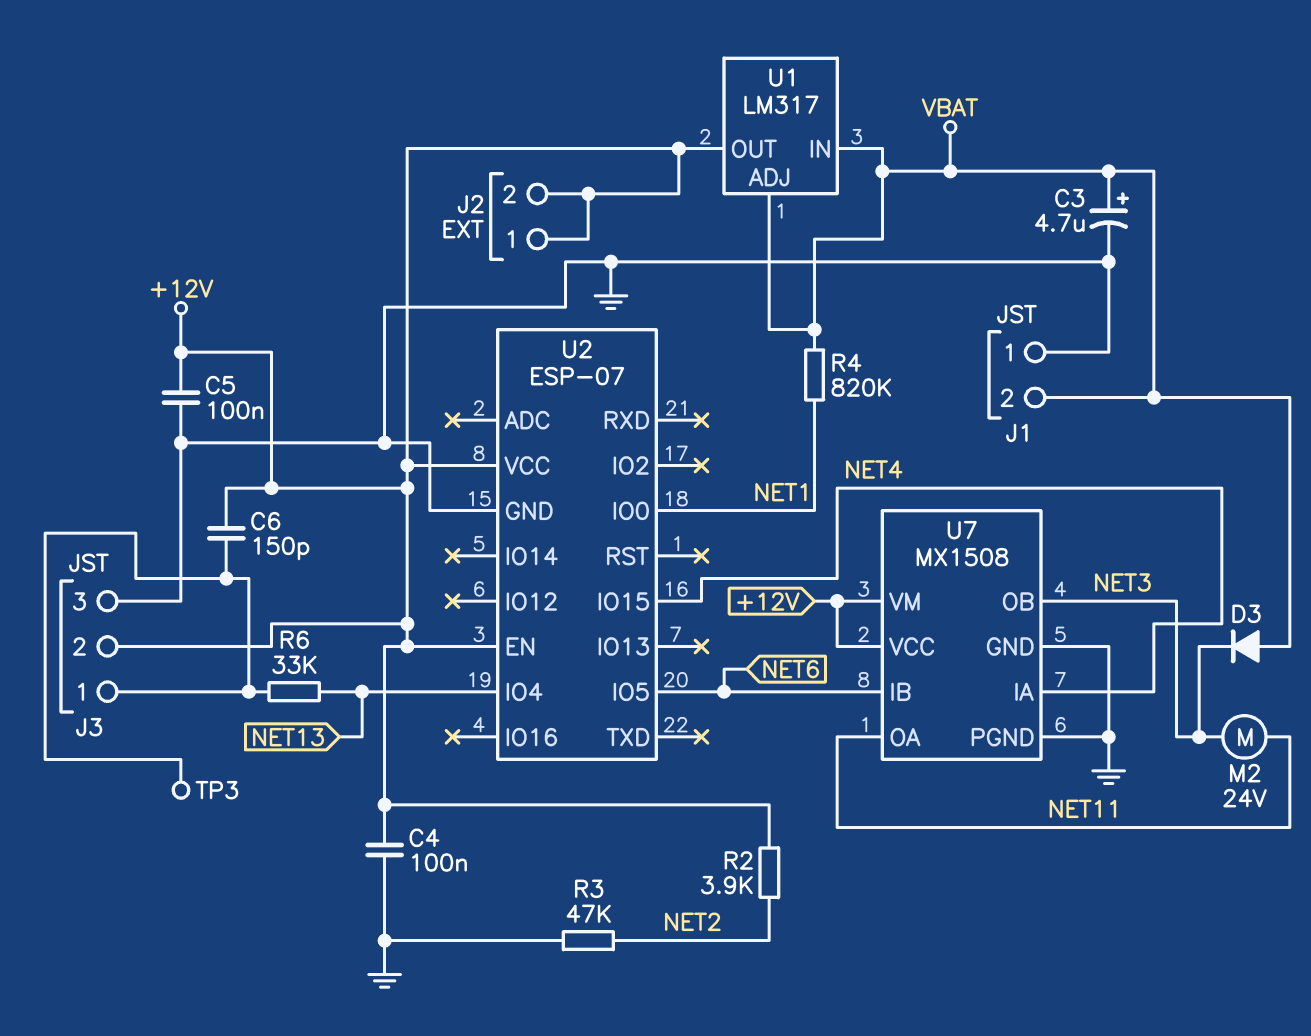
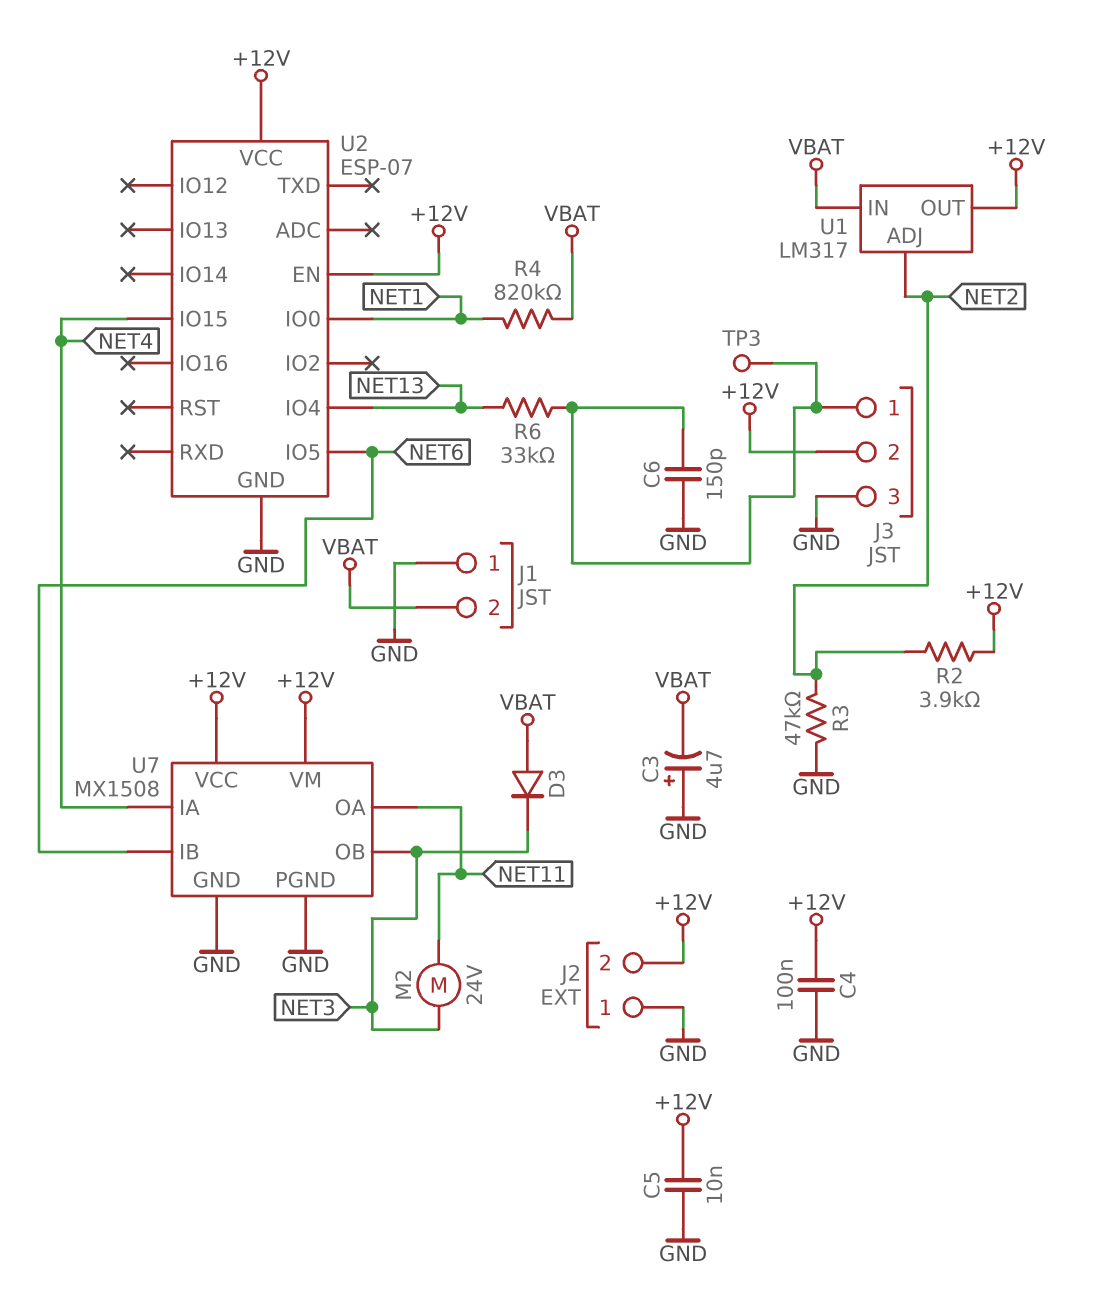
C3: 4.7uF (plus VBAT, minus GND) -> 4.7uF (plus GND, minus VBAT)
C5: 100nF (+12V, GND) -> 10nF (+12V, GND)
C6: 150pF (+12V, J3/1) -> 150pF (GND, J3/1)
J2 pin 1: +12V -> GND
U1 pin ADJ: VBAT -> NET2

